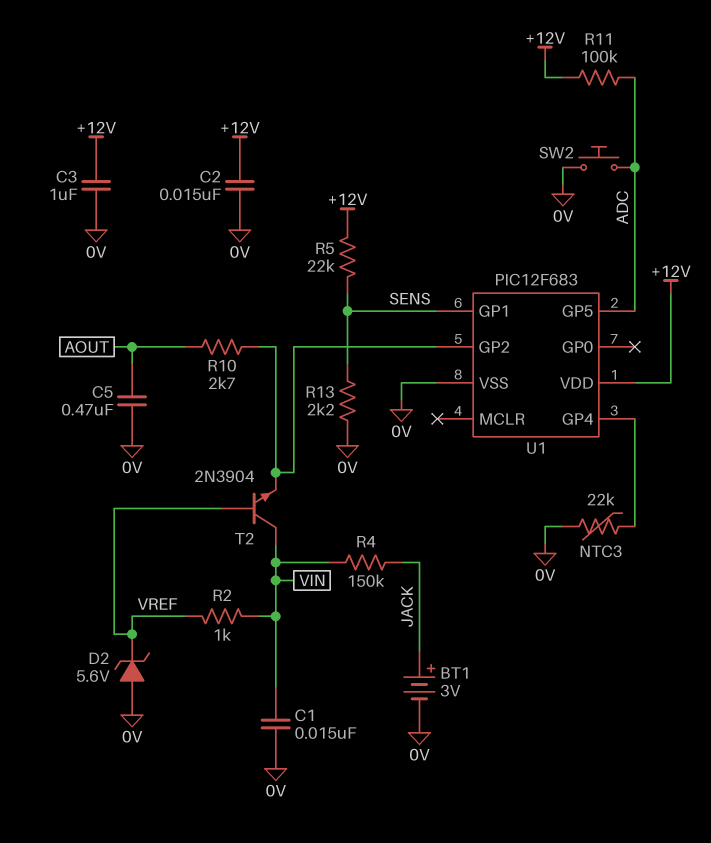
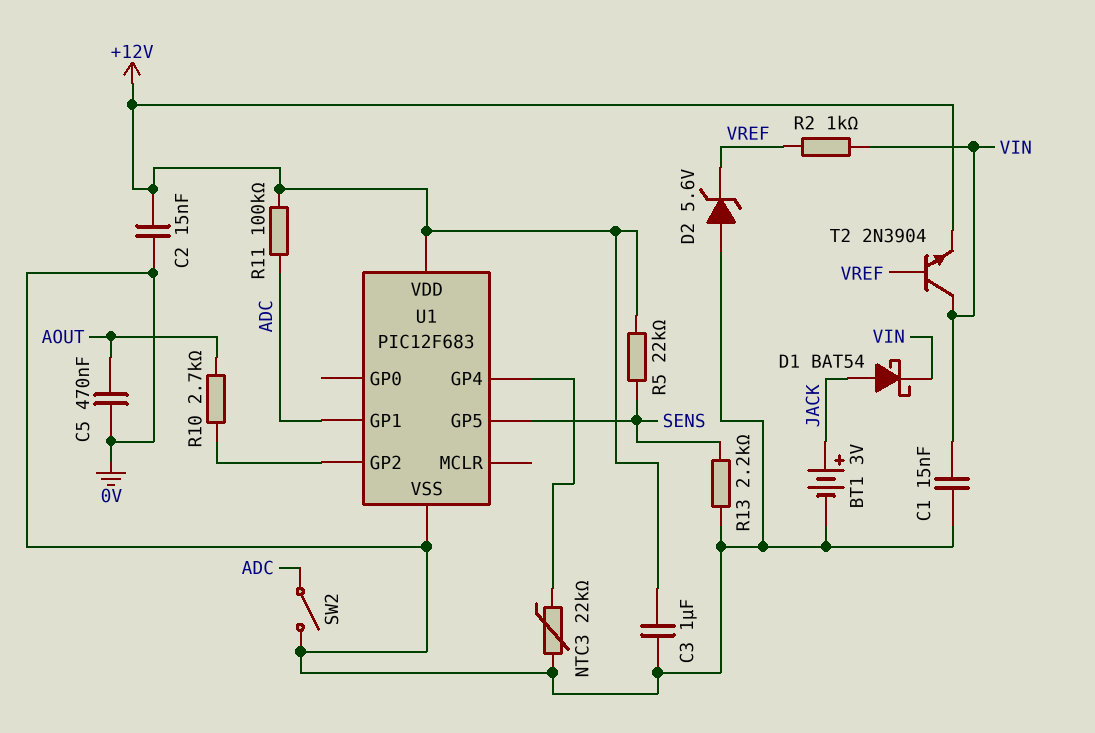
D1: none -> schottky BAT54 (A JACK, K VIN)
R4: 150k (JACK, VIN) -> none
SW2: button (0V, ADC) -> switch (0V, ADC)
T2: NPN 2N3904 (B VREF, C VIN, E U1/GP2) -> NPN 2N3904 (B VREF, C VIN, E +12V)
U1 pin GP1: SENS -> ADC
U1 pin GP5: ADC -> SENS

